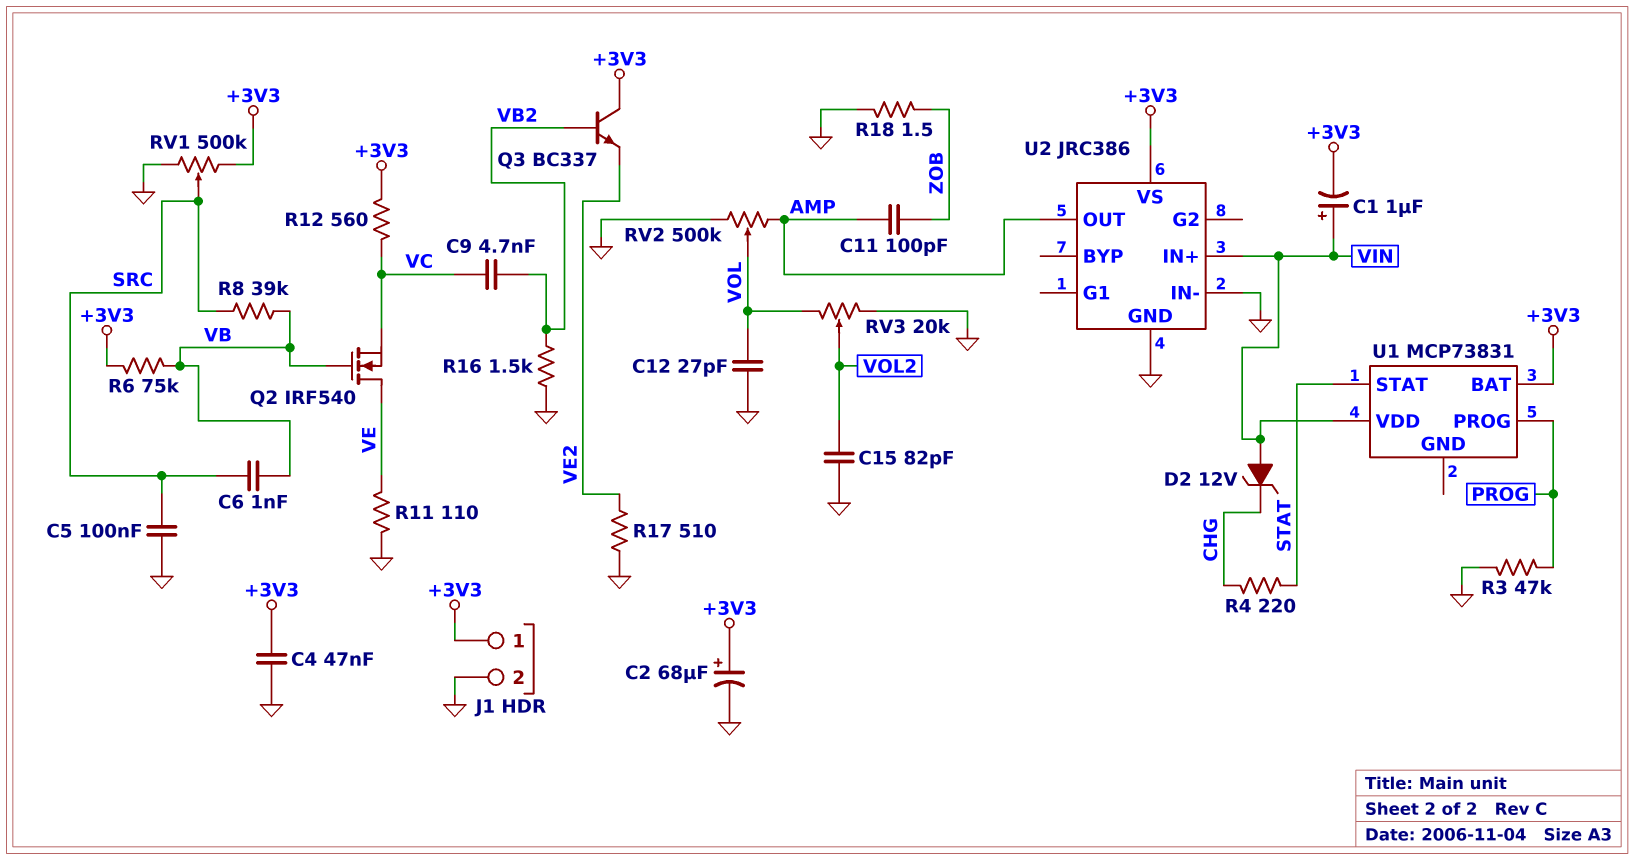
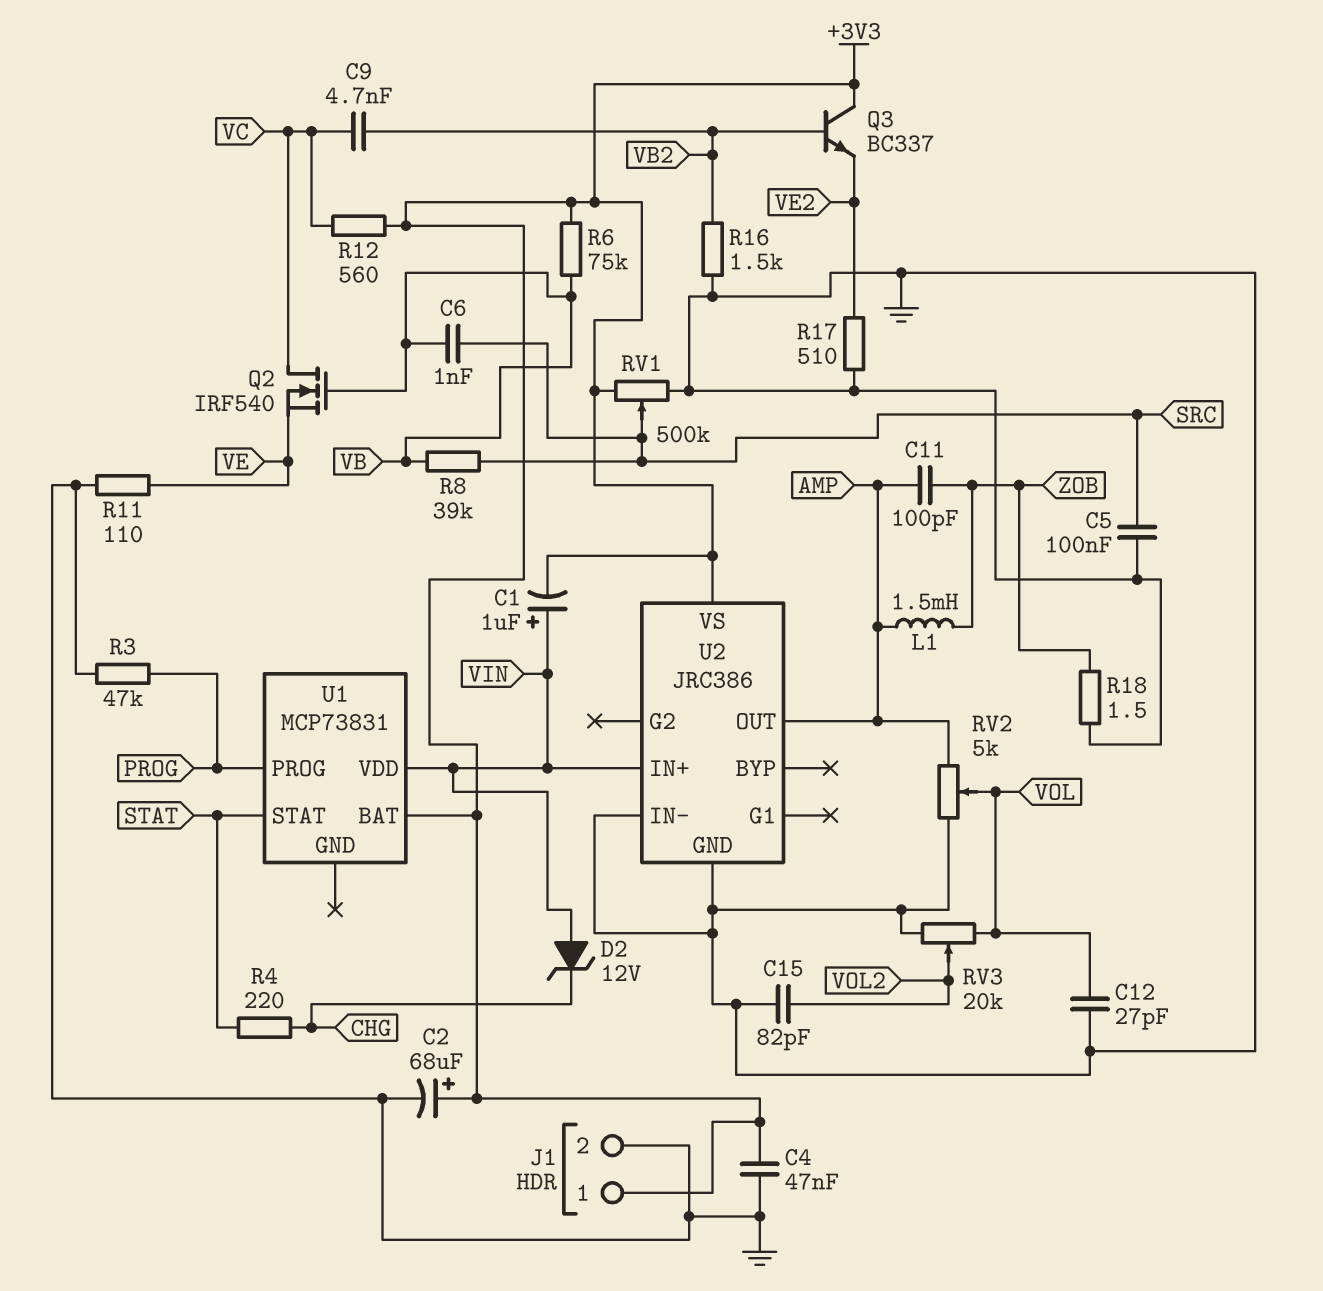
L1: none -> 1.5mH (AMP, ZOB)
Q2: NMOS IRF540 (G VB, D VE, S VC) -> NMOS IRF540 (G VB, D VC, S VE)
RV2: 500k (AMP, GND, wiper VOL) -> 5k (AMP, GND, wiper VOL)

